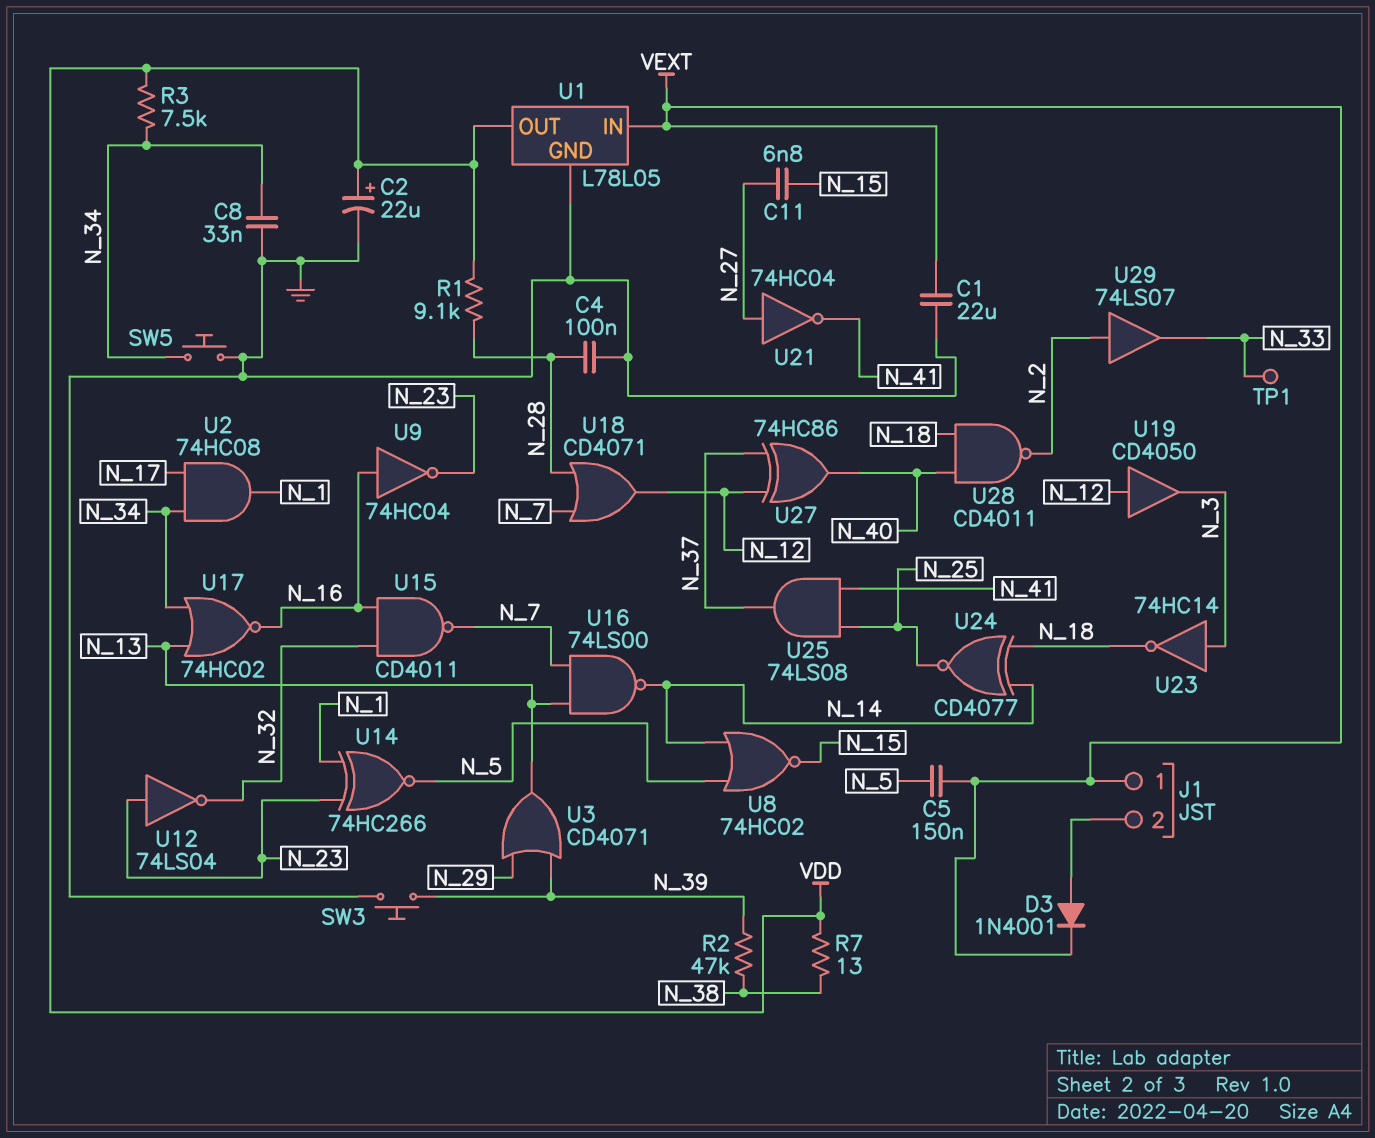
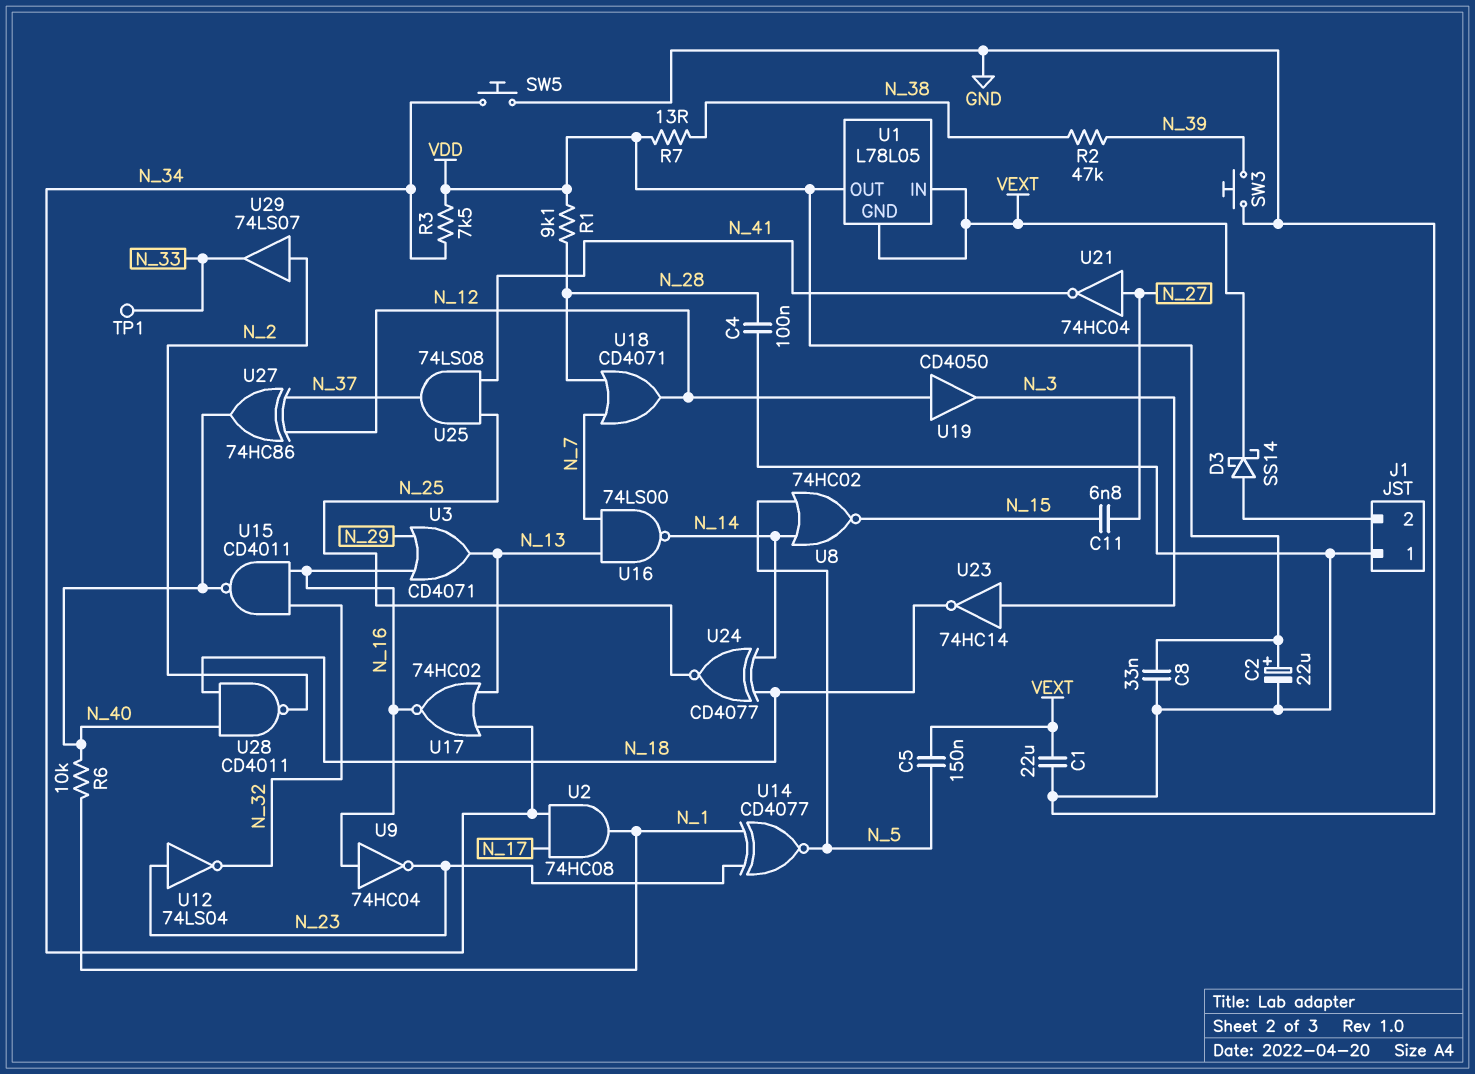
C8: 33nF (GND, N_34) -> 33nF (GND, VDD)
D3: diode 1N4001 (A J1/2, K VEXT) -> schottky SS14 (A J1/2, K VEXT)
J1 pin 1: VEXT -> GND
R6: none -> 10k (N_1, N_40)
U1 pin GND: GND -> VEXT
U3: OR CD4071 (in N_29, in N_39, out N_13) -> OR CD4071 (in N_16, in N_29, out N_13)
U14: XNOR 74HC266 (in N_1, in N_23, out N_5) -> XNOR CD4077 (in N_1, in N_23, out N_5)
U15: NAND CD4011 (in N_16, in N_32, out N_7) -> NAND CD4011 (in N_16, in N_32, out N_40)

